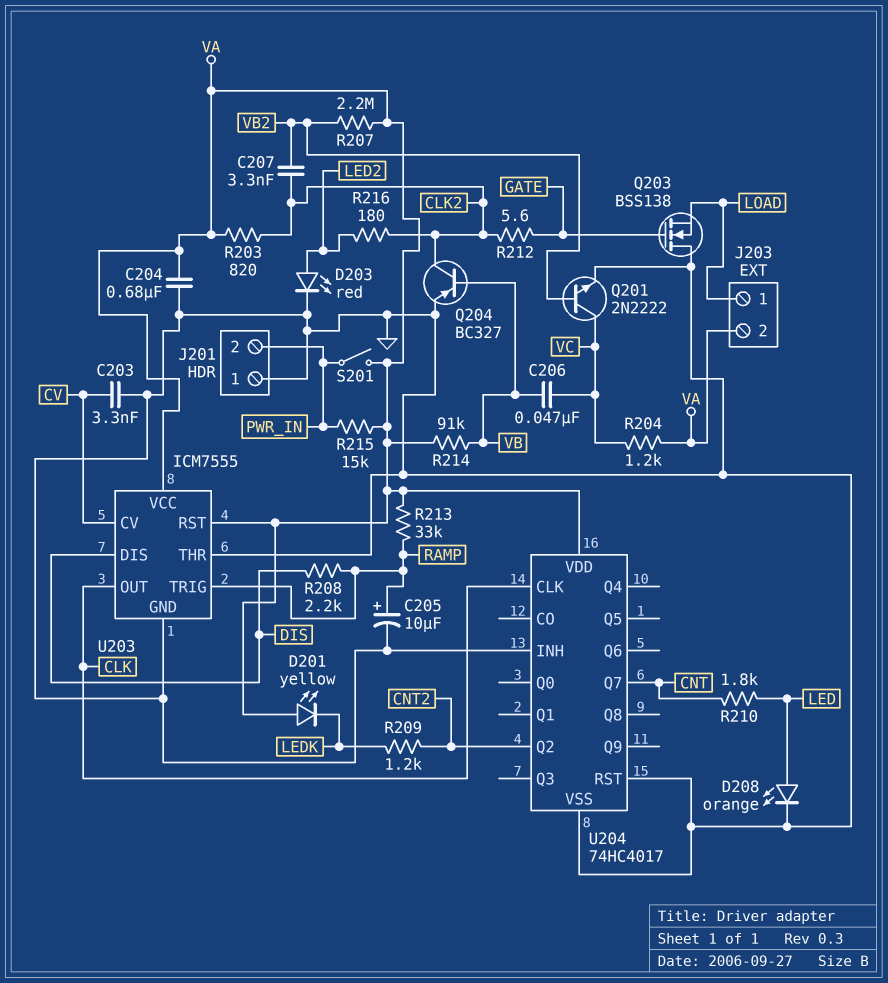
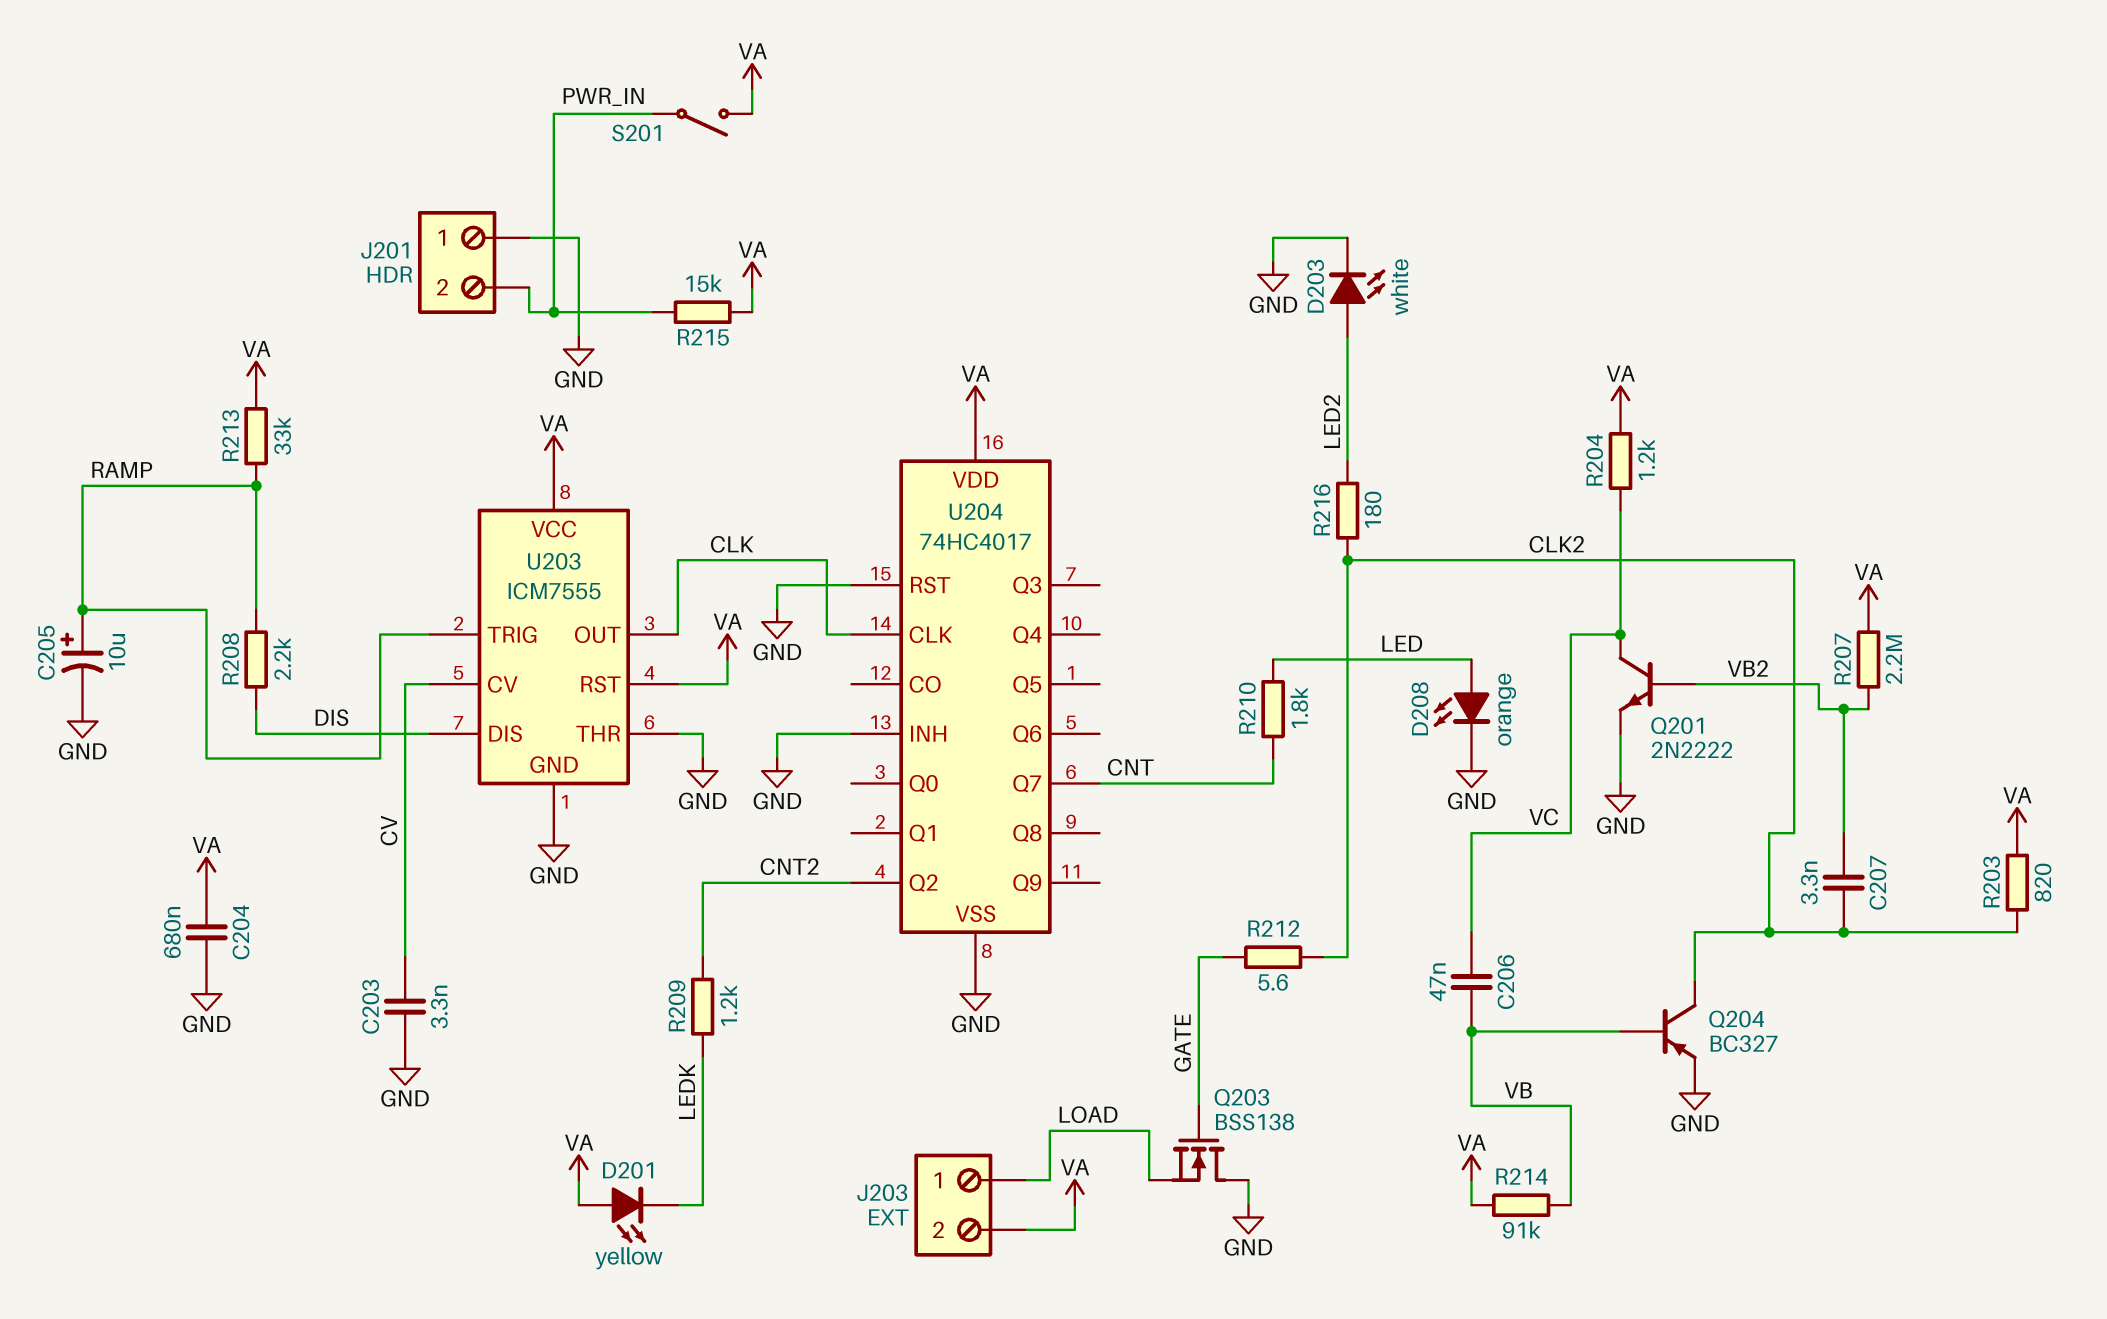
D203: LED red (A LED2, K GND) -> LED white (A LED2, K GND)

